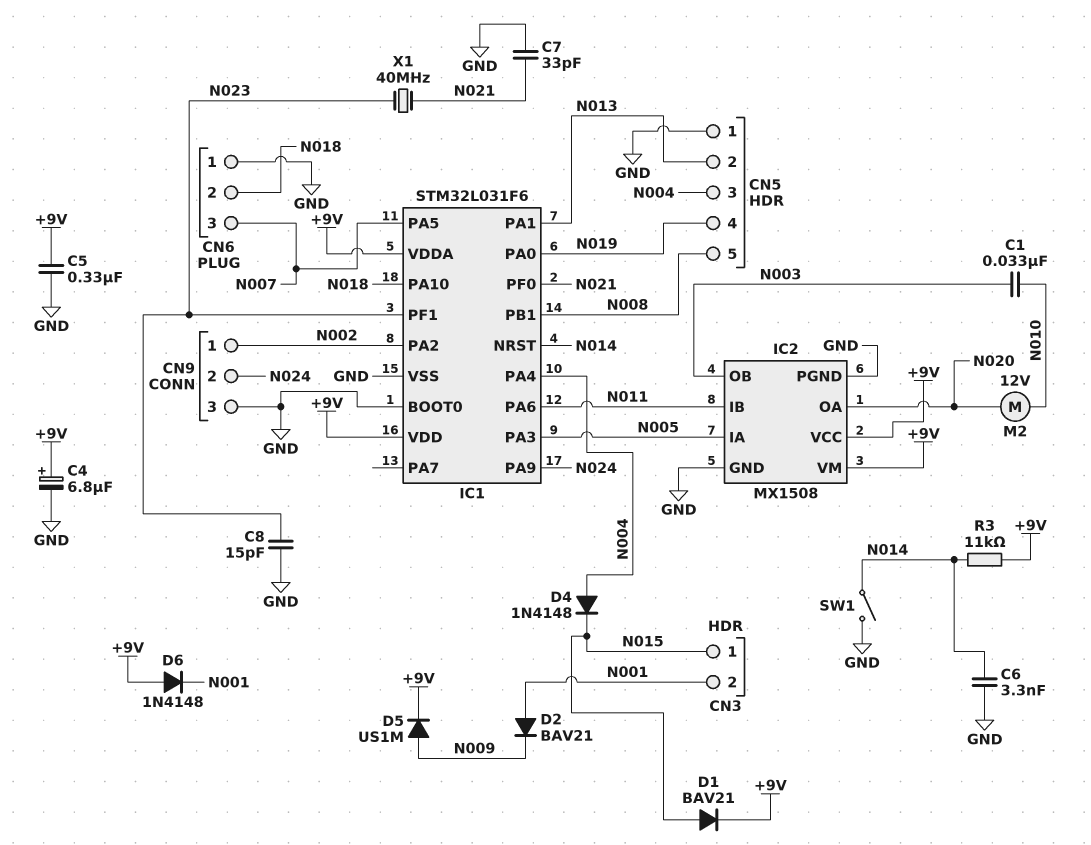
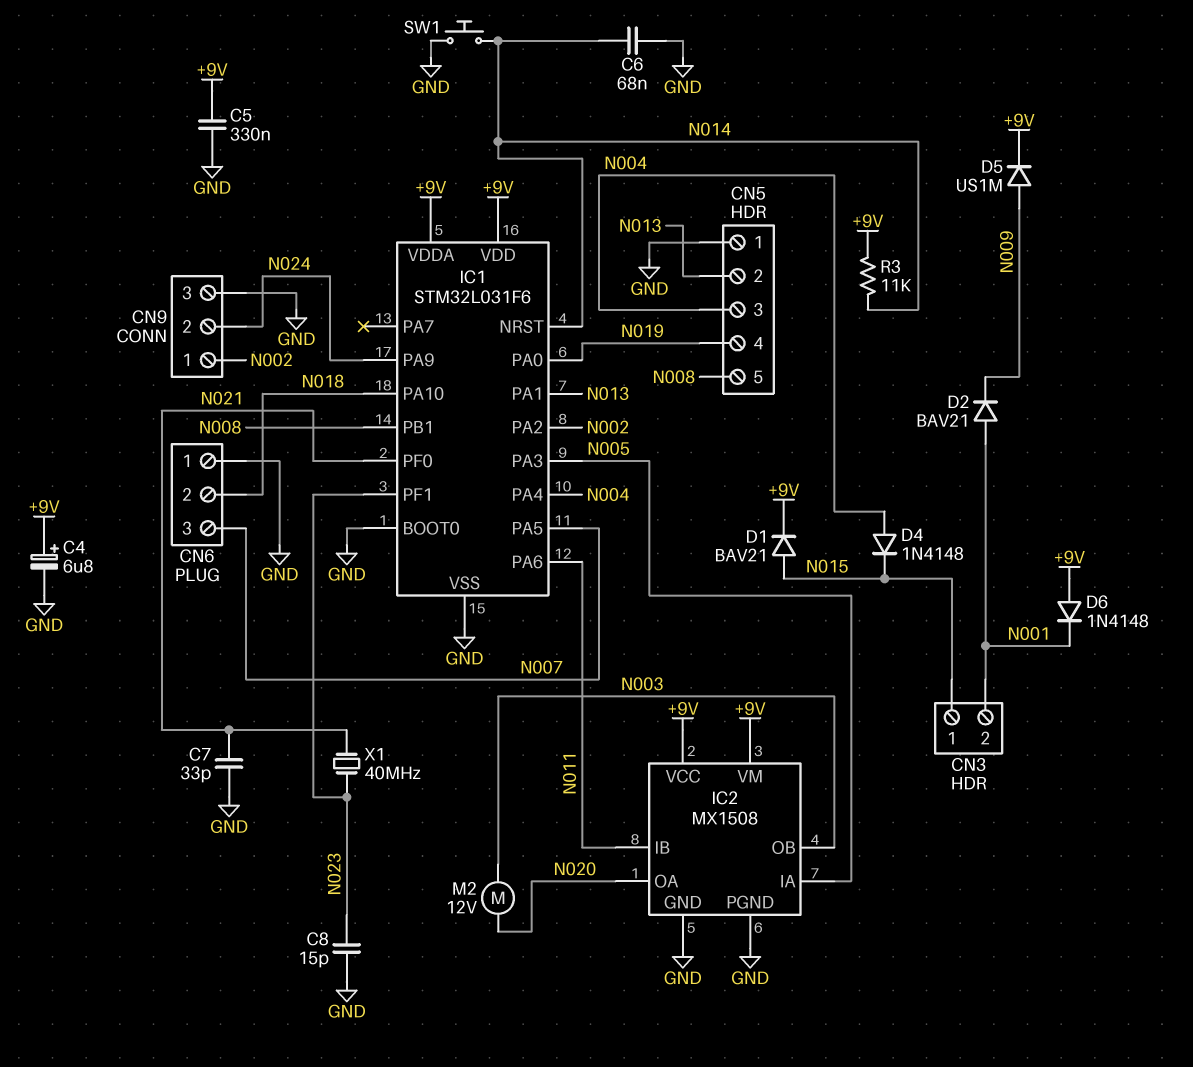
C1: 33nF (N003, N010) -> none
C6: 3.3nF (GND, N014) -> 68nF (GND, N014)
M2: motor 12V (N010, N020) -> motor 12V (N003, N020)
SW1: switch (GND, N014) -> button (GND, N014)

